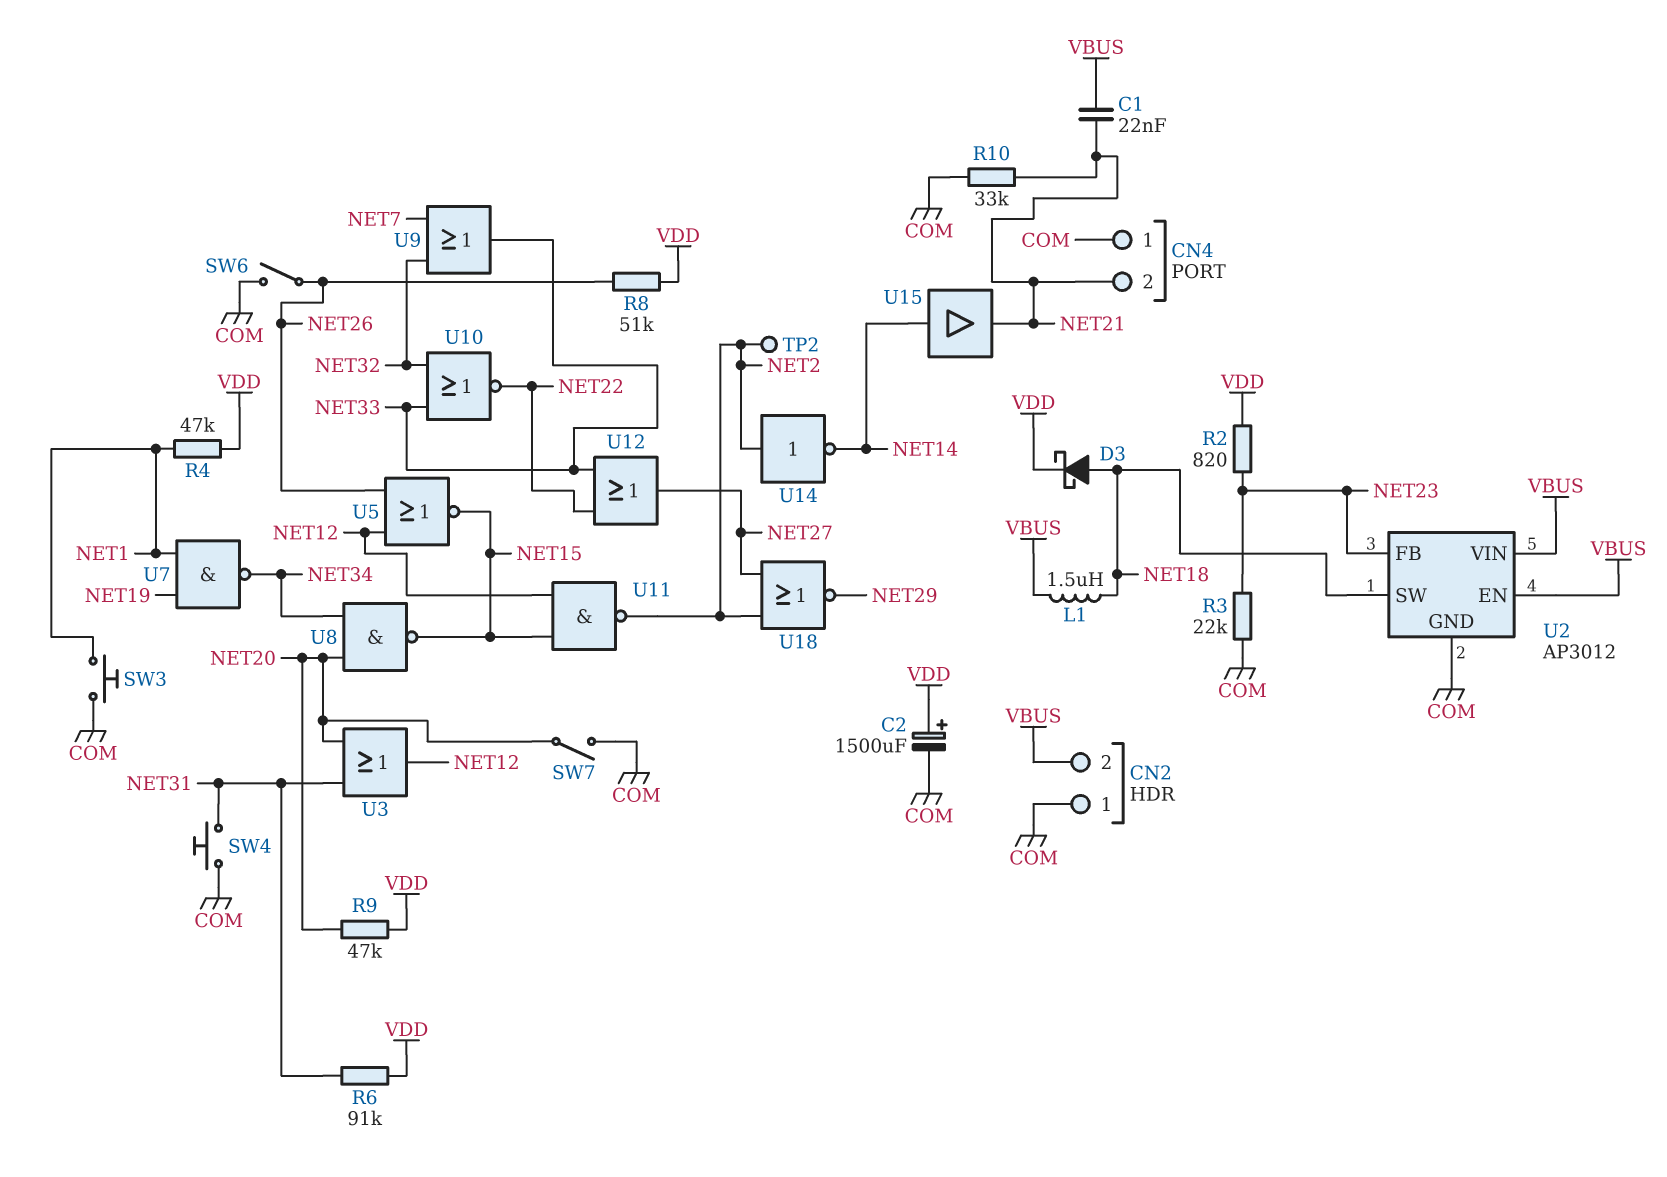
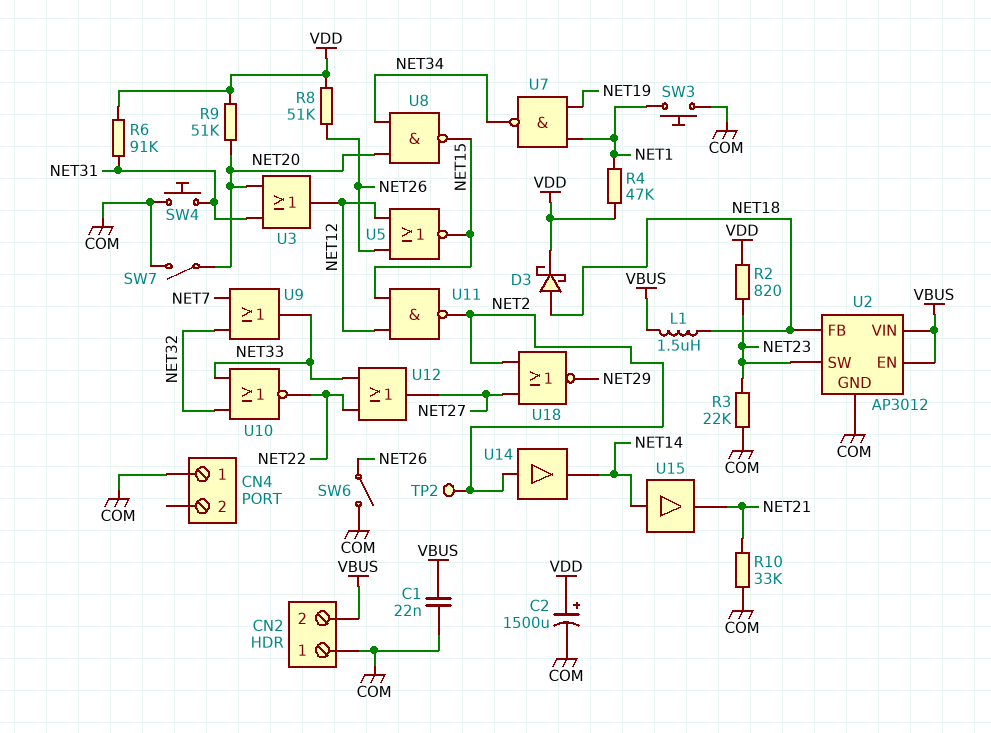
C1: 22nF (NET21, VBUS) -> 22nF (COM, VBUS)
CN4 pin 2: NET21 -> none
R9: 47k (NET20, VDD) -> 51k (NET20, VDD)
U2 pin FB: NET23 -> NET18
U2 pin SW: NET18 -> NET23
U14: NOT (in NET2, out NET14) -> buffer (in NET2, out NET14)

